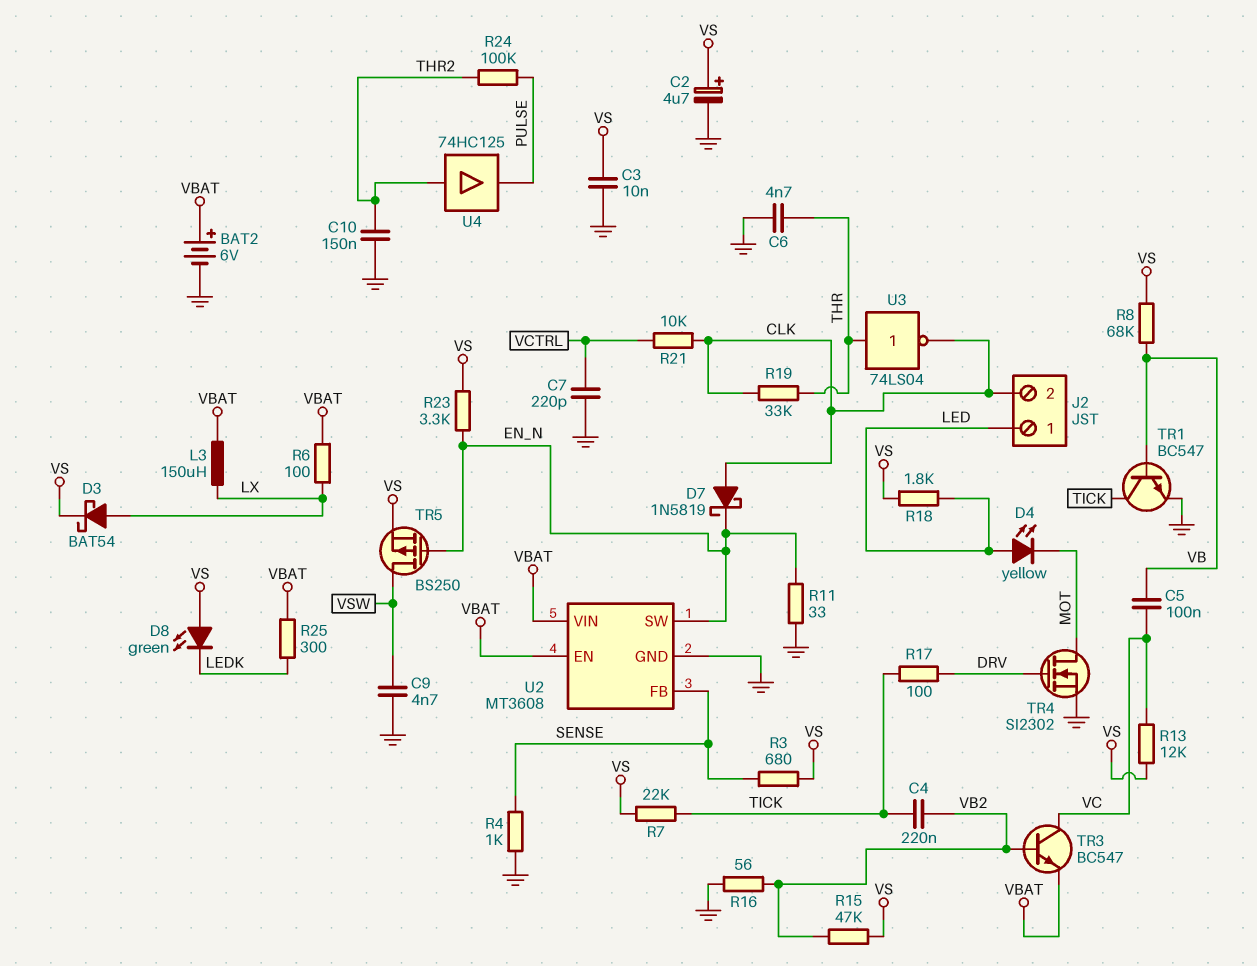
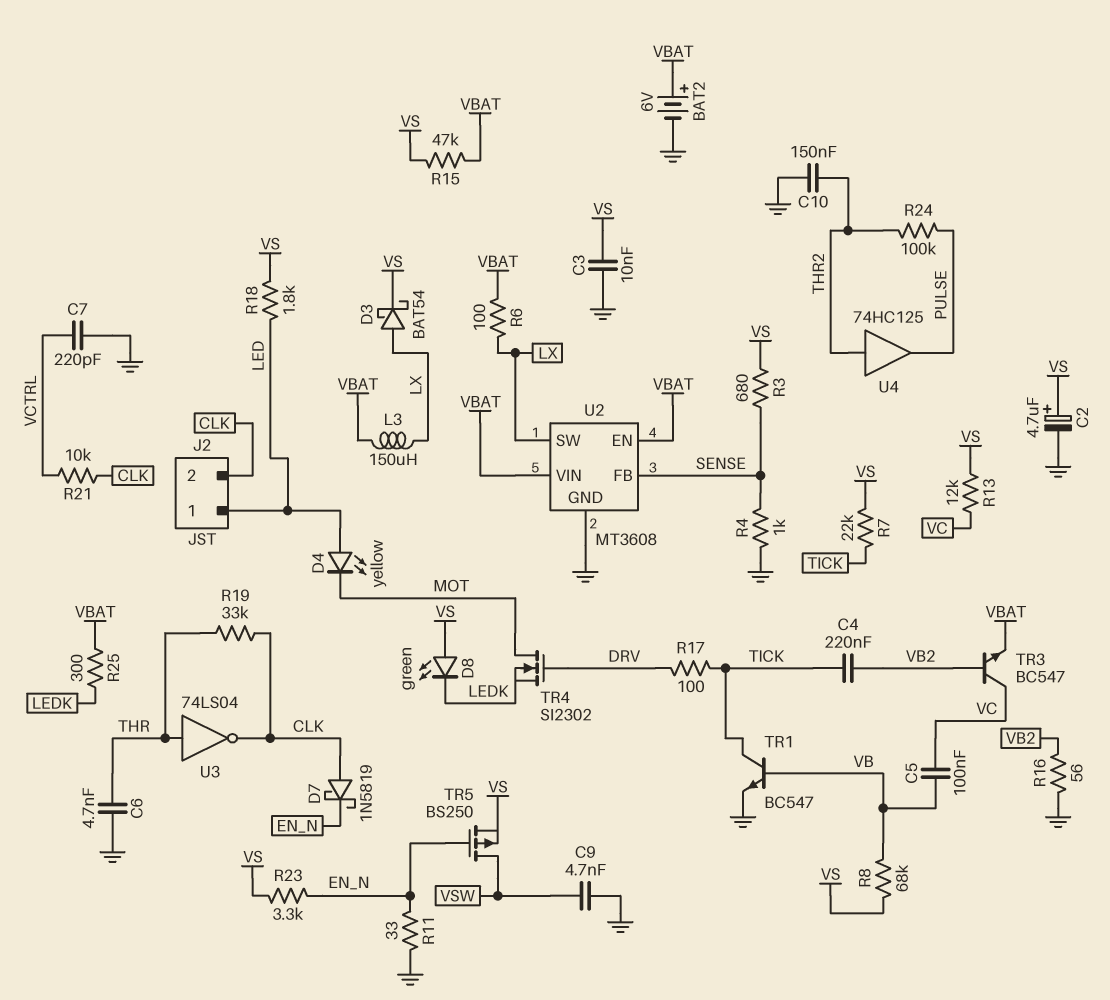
R15: 47k (VB2, VS) -> 47k (VBAT, VS)
TR4: NMOS SI2302 (G DRV, D MOT, S GND) -> NMOS SI2302 (G DRV, D MOT, S LEDK)
U2 pin SW: EN_N -> LX

